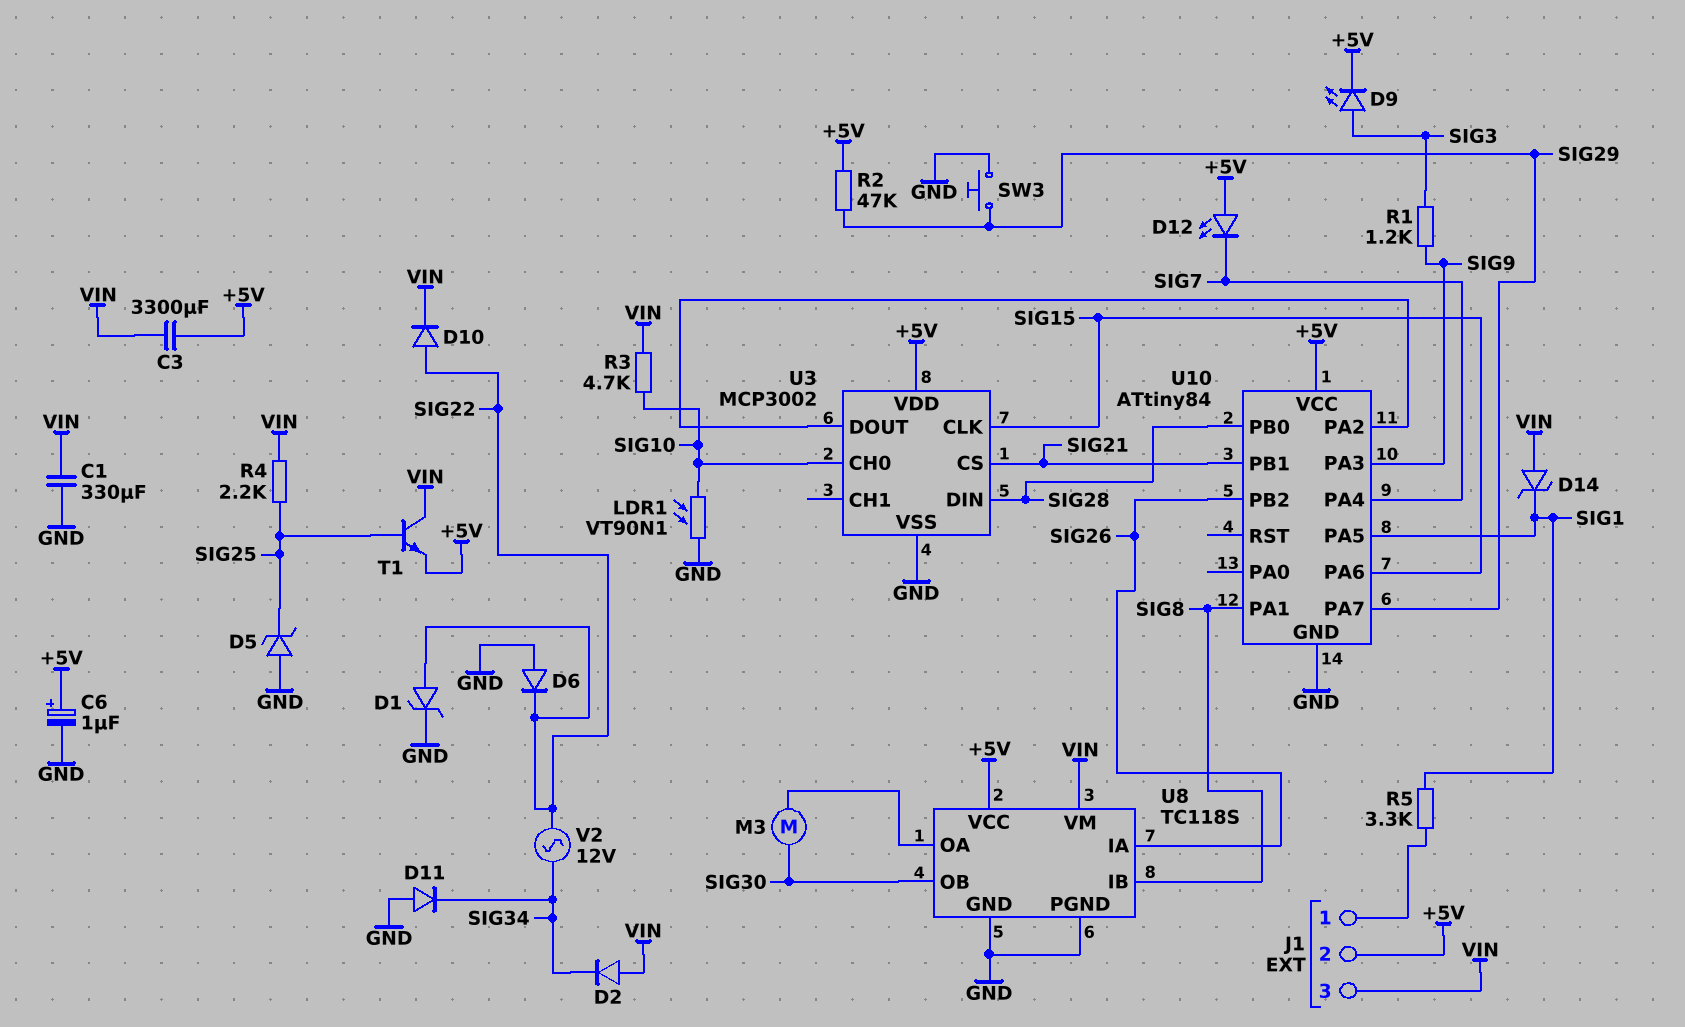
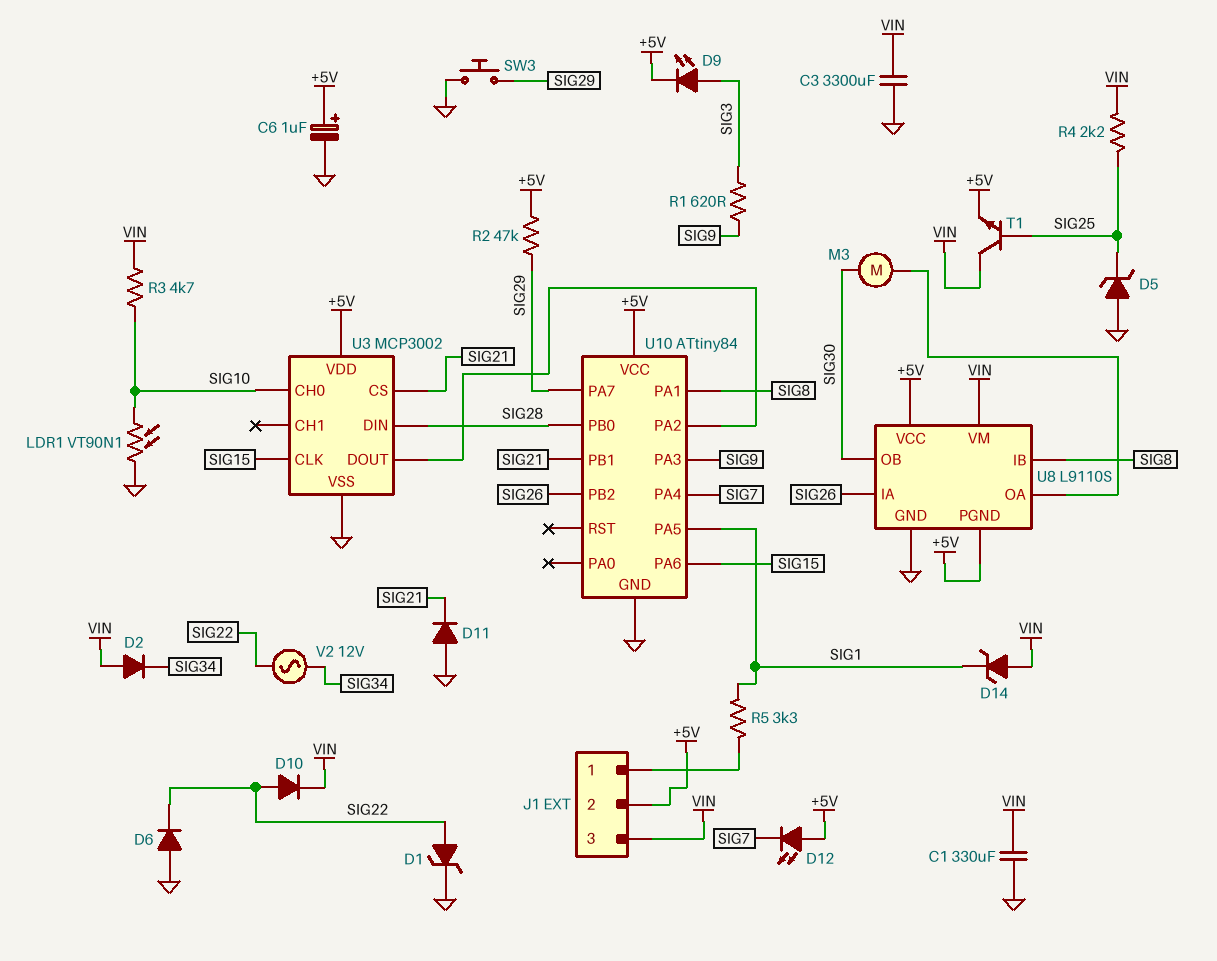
C3: 3300uF (+5V, VIN) -> 3300uF (GND, VIN)
D11: diode (A GND, K SIG34) -> diode (A GND, K SIG21)
R1: 1.2k (SIG3, SIG9) -> 620 (SIG3, SIG9)
U8: TC118S -> L9110S
U8 pin PGND: GND -> +5V

